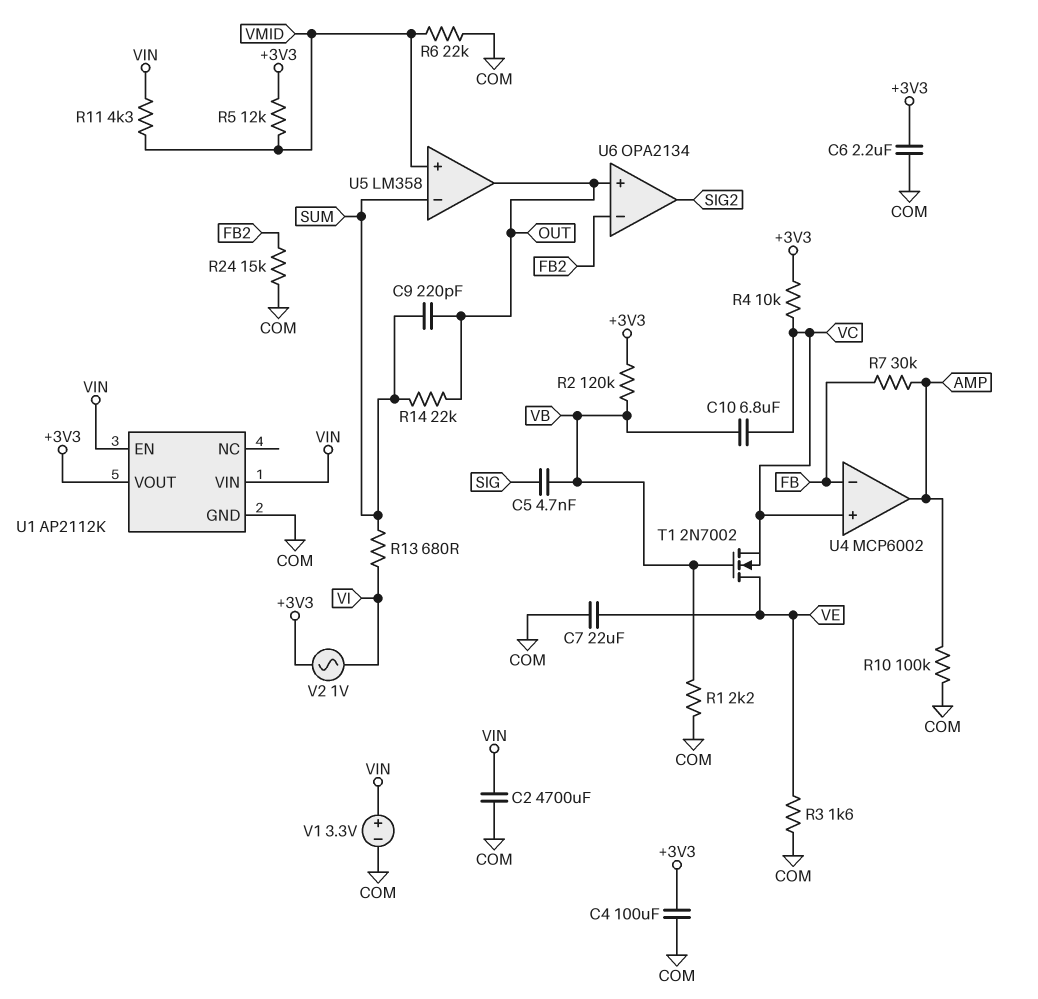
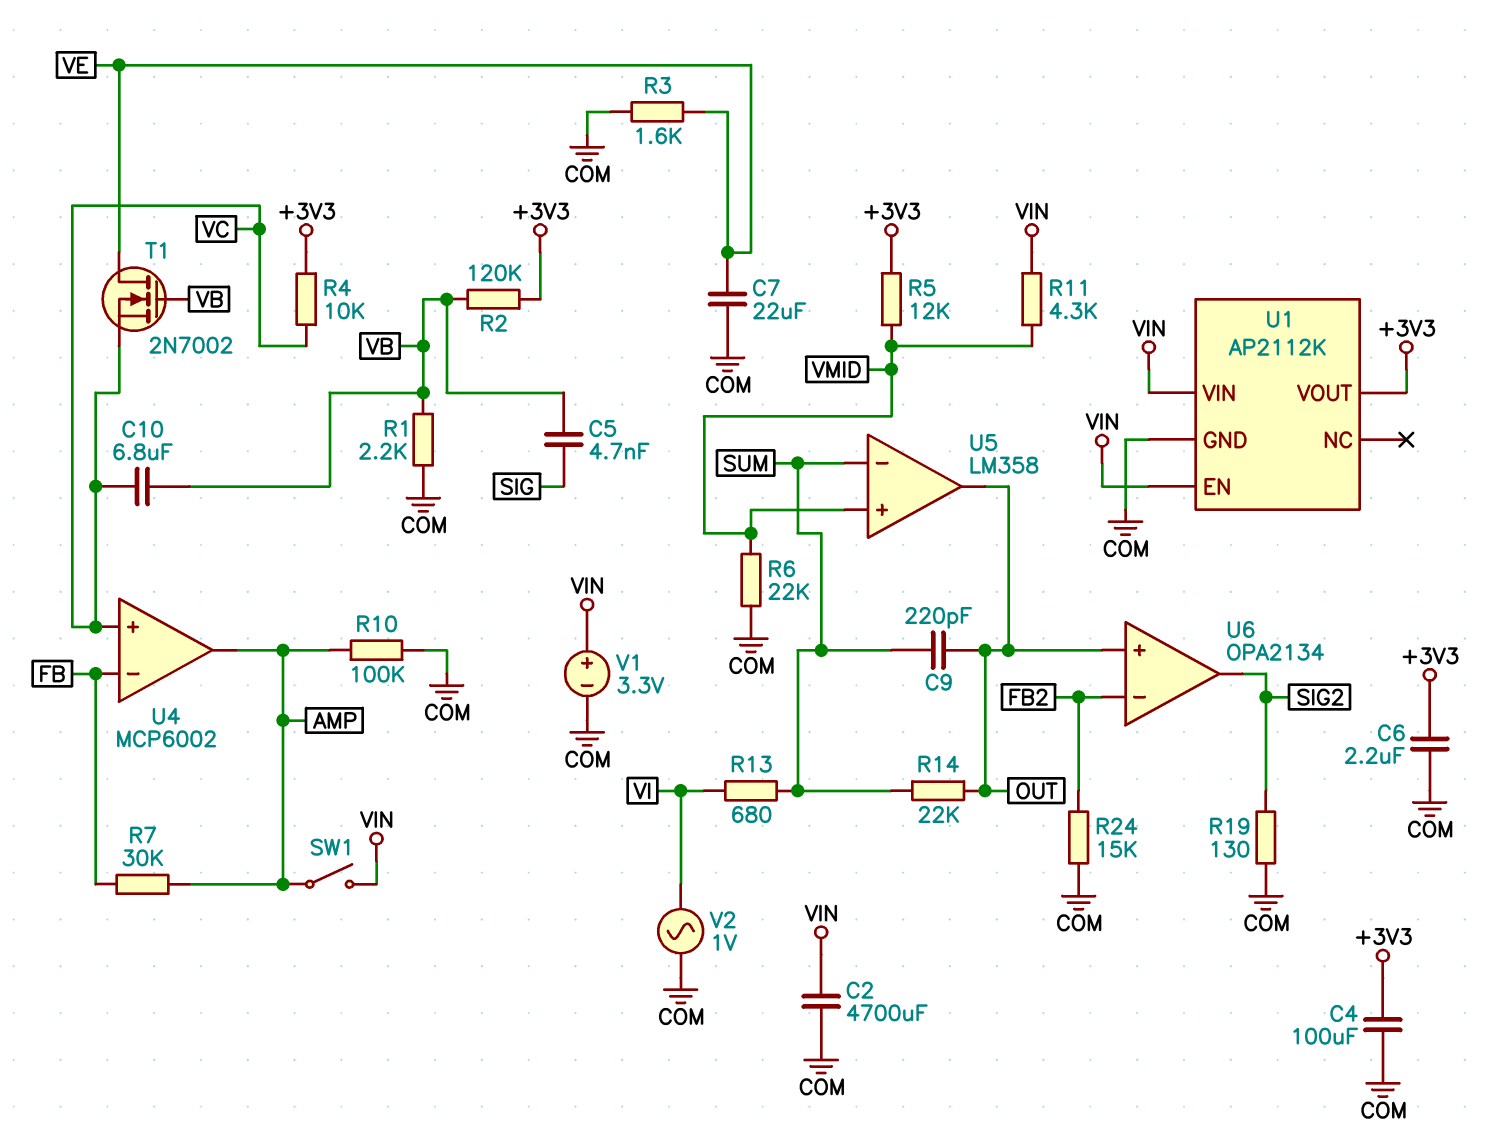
R19: none -> 130 (COM, SIG2)
SW1: none -> switch (AMP, VIN)
V2: AC 1V (+3V3, VI) -> AC 1V (COM, VI)

